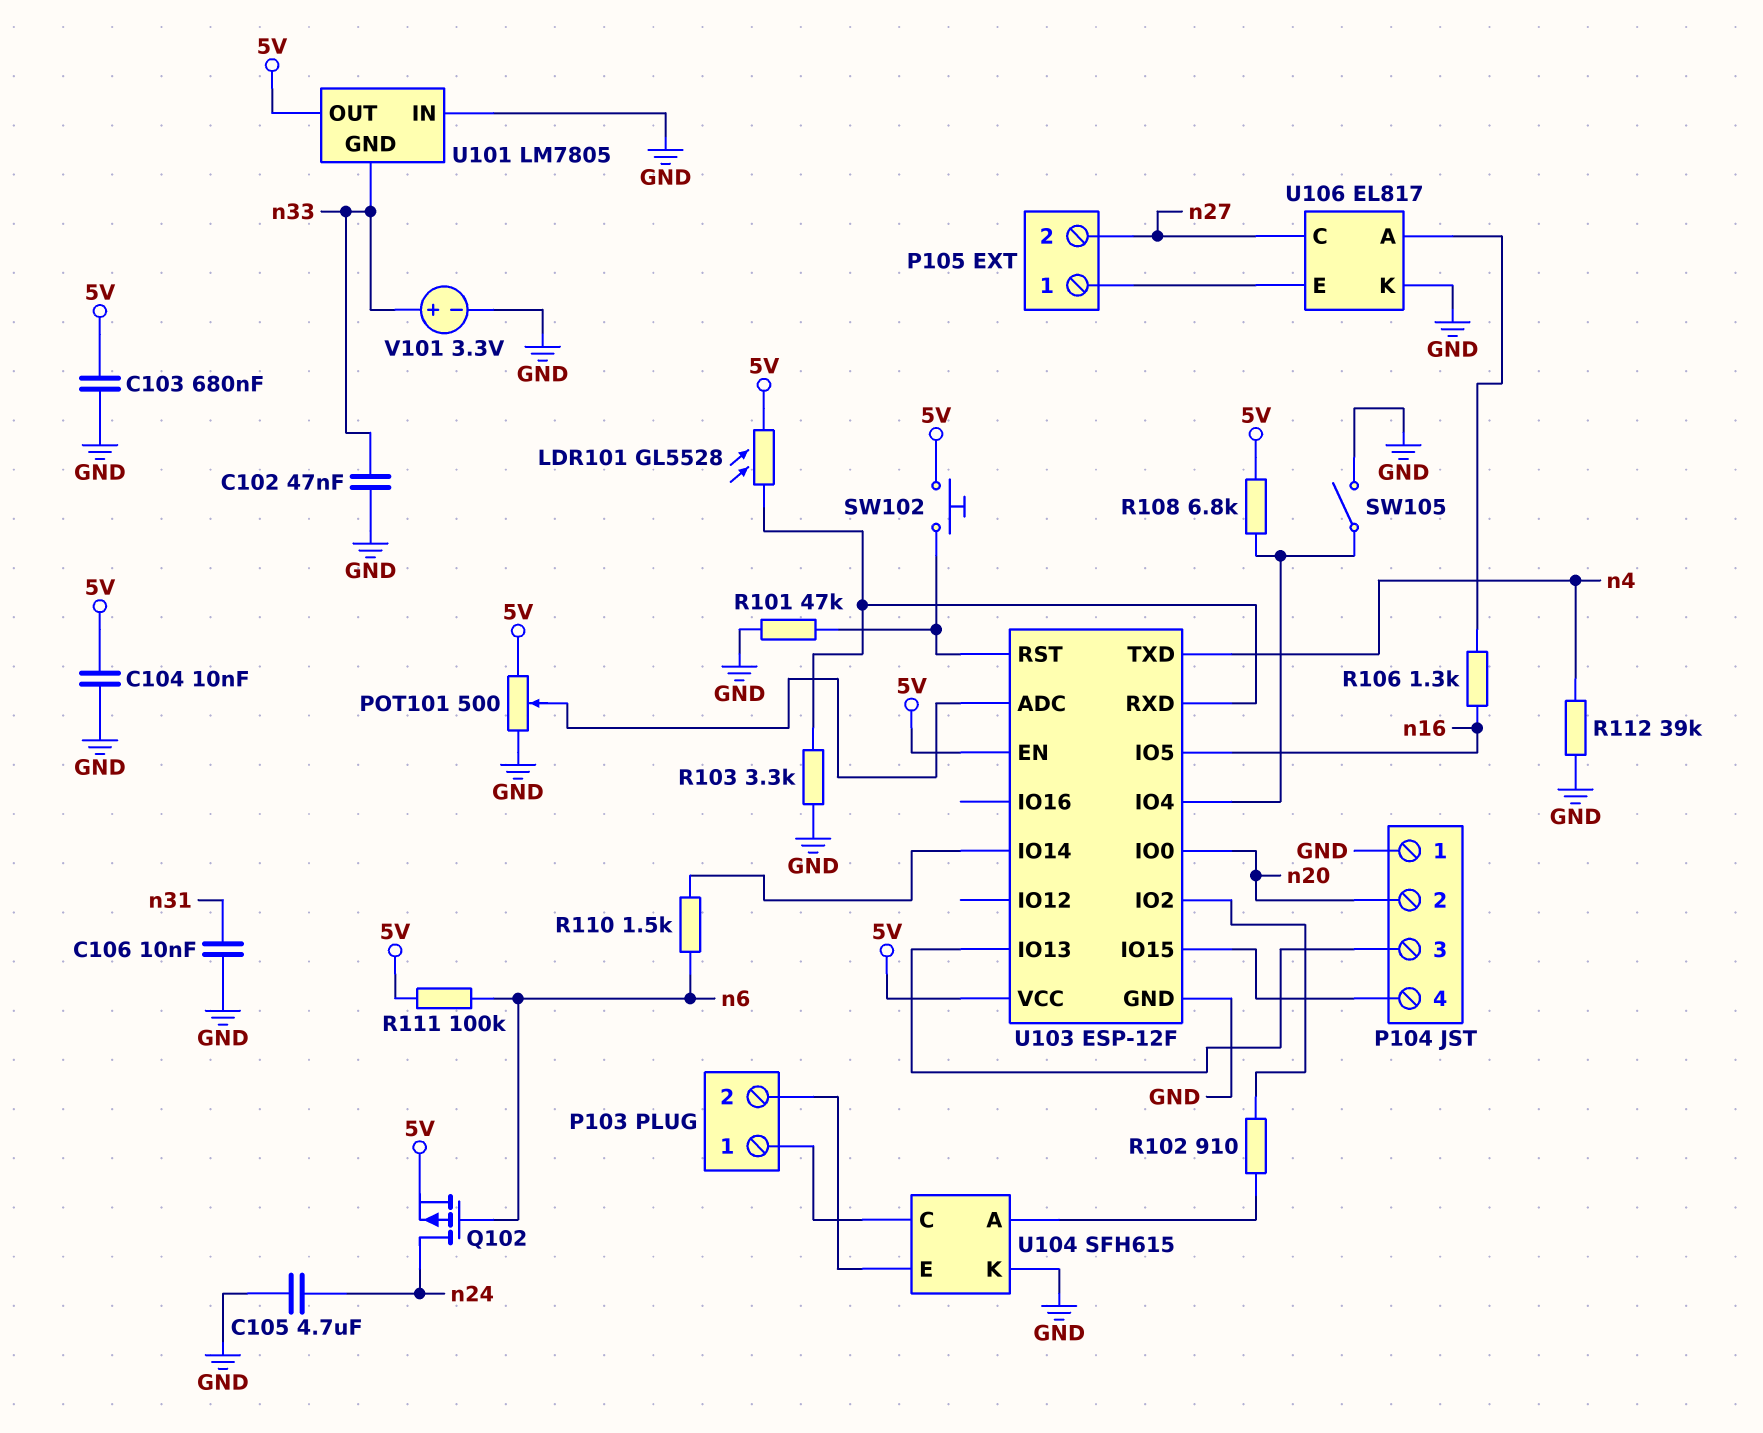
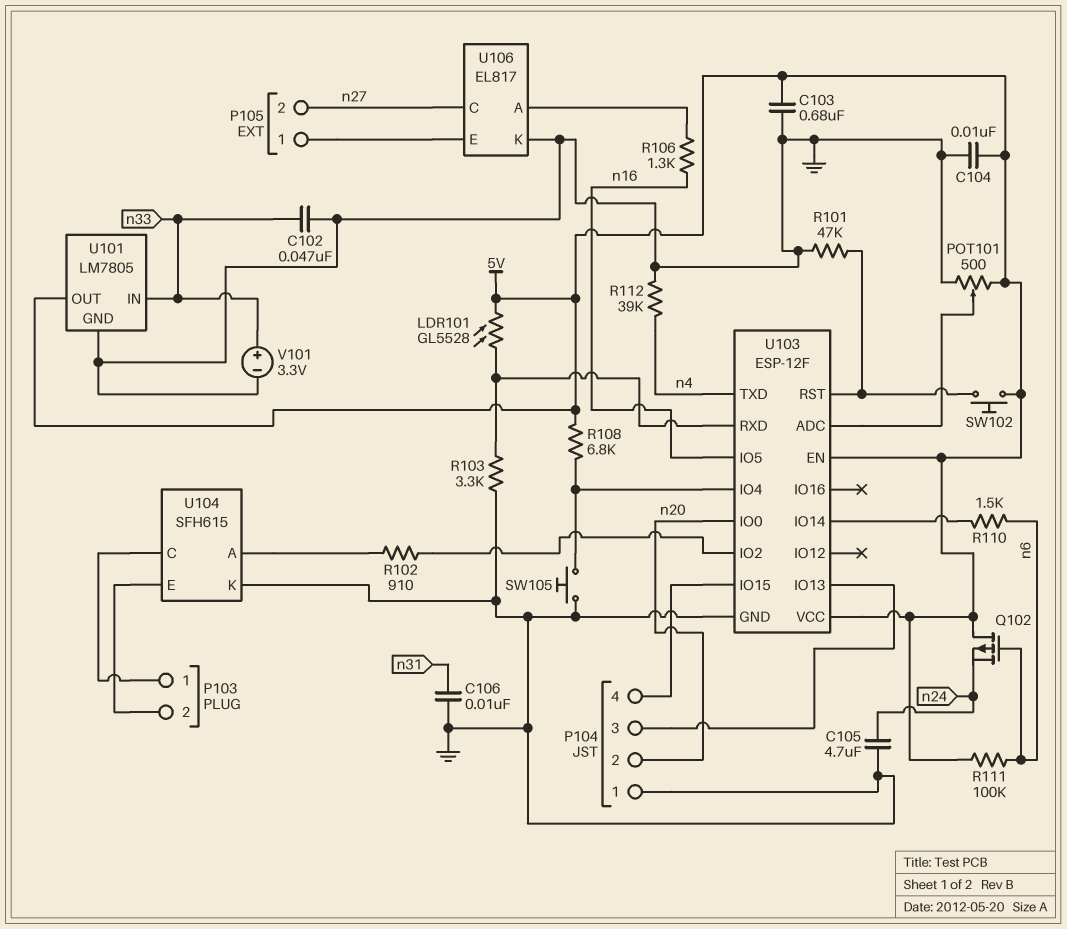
Q102: PMOS (G n6, D n24, S 5V) -> PMOS (G n6, D 5V, S n24)
SW105: switch (GND, U103/IO4) -> button (GND, U103/IO4)
U101 pin GND: n33 -> GND
U101 pin IN: GND -> n33

